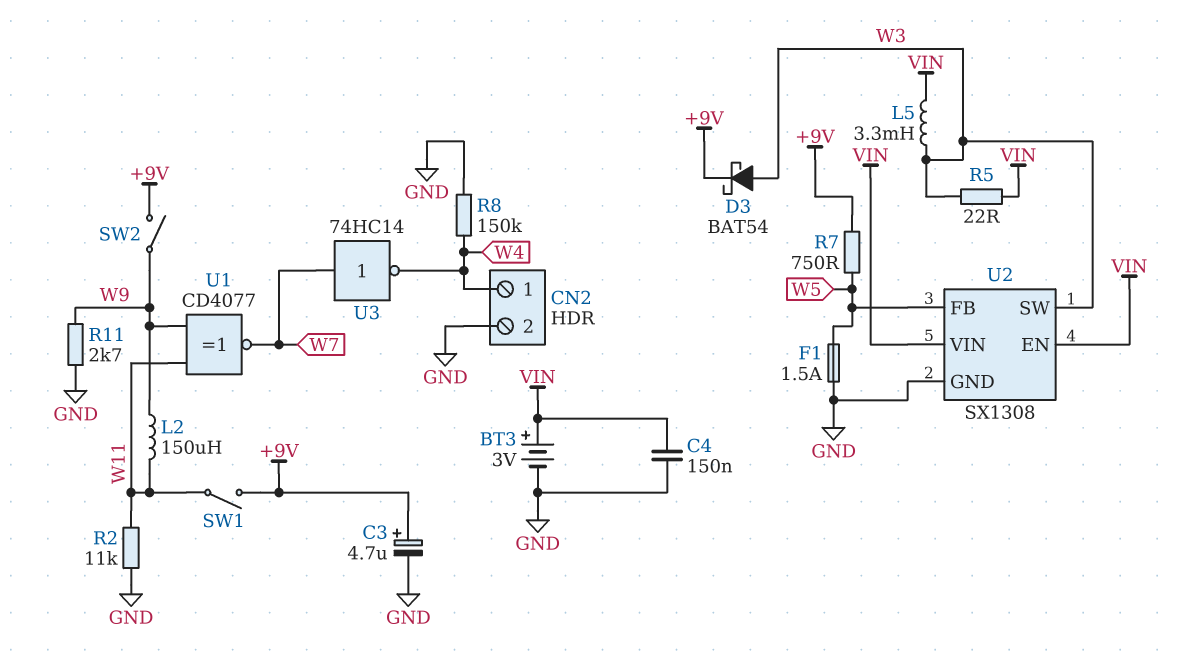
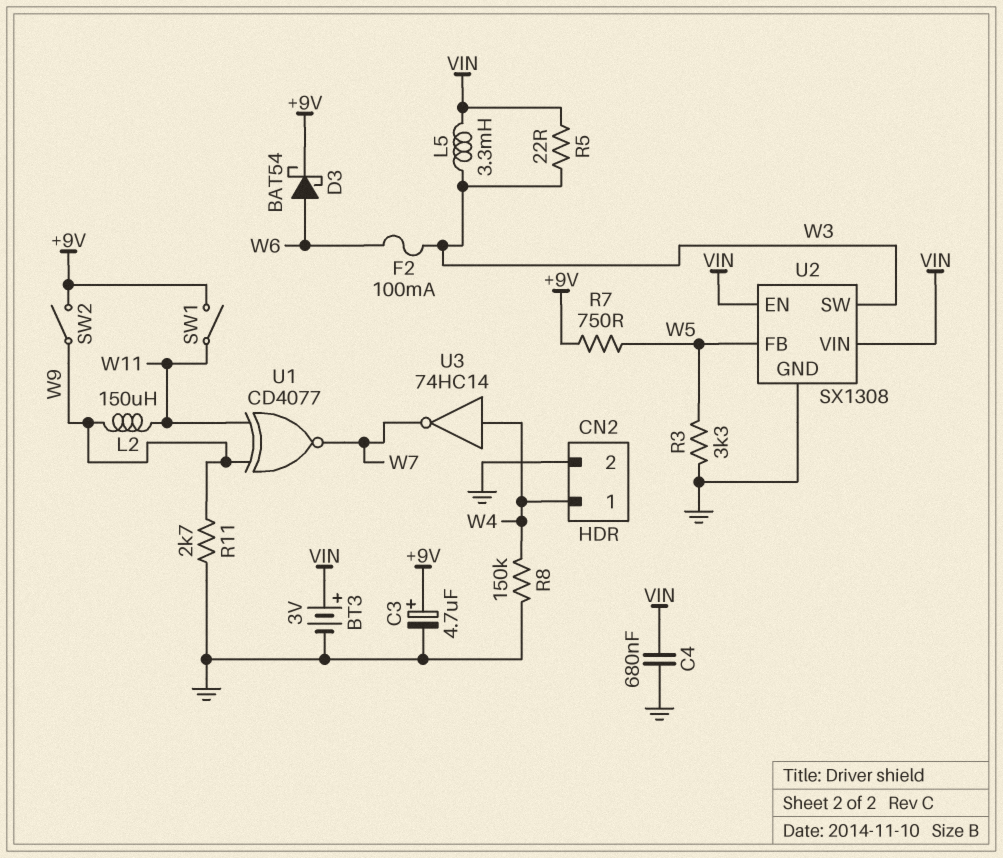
C4: 150nF (GND, VIN) -> 680nF (GND, VIN)
D3: schottky BAT54 (A W3, K +9V) -> schottky BAT54 (A W6, K +9V)
F1: 1.5A (GND, W5) -> none
F2: none -> 100mA (W3, W6)
R2: 11k (GND, W11) -> none
R3: none -> 3.3k (GND, W5)
U3: NOT 74HC14 (in W7, out W4) -> NOT 74HC14 (in W4, out W7)

